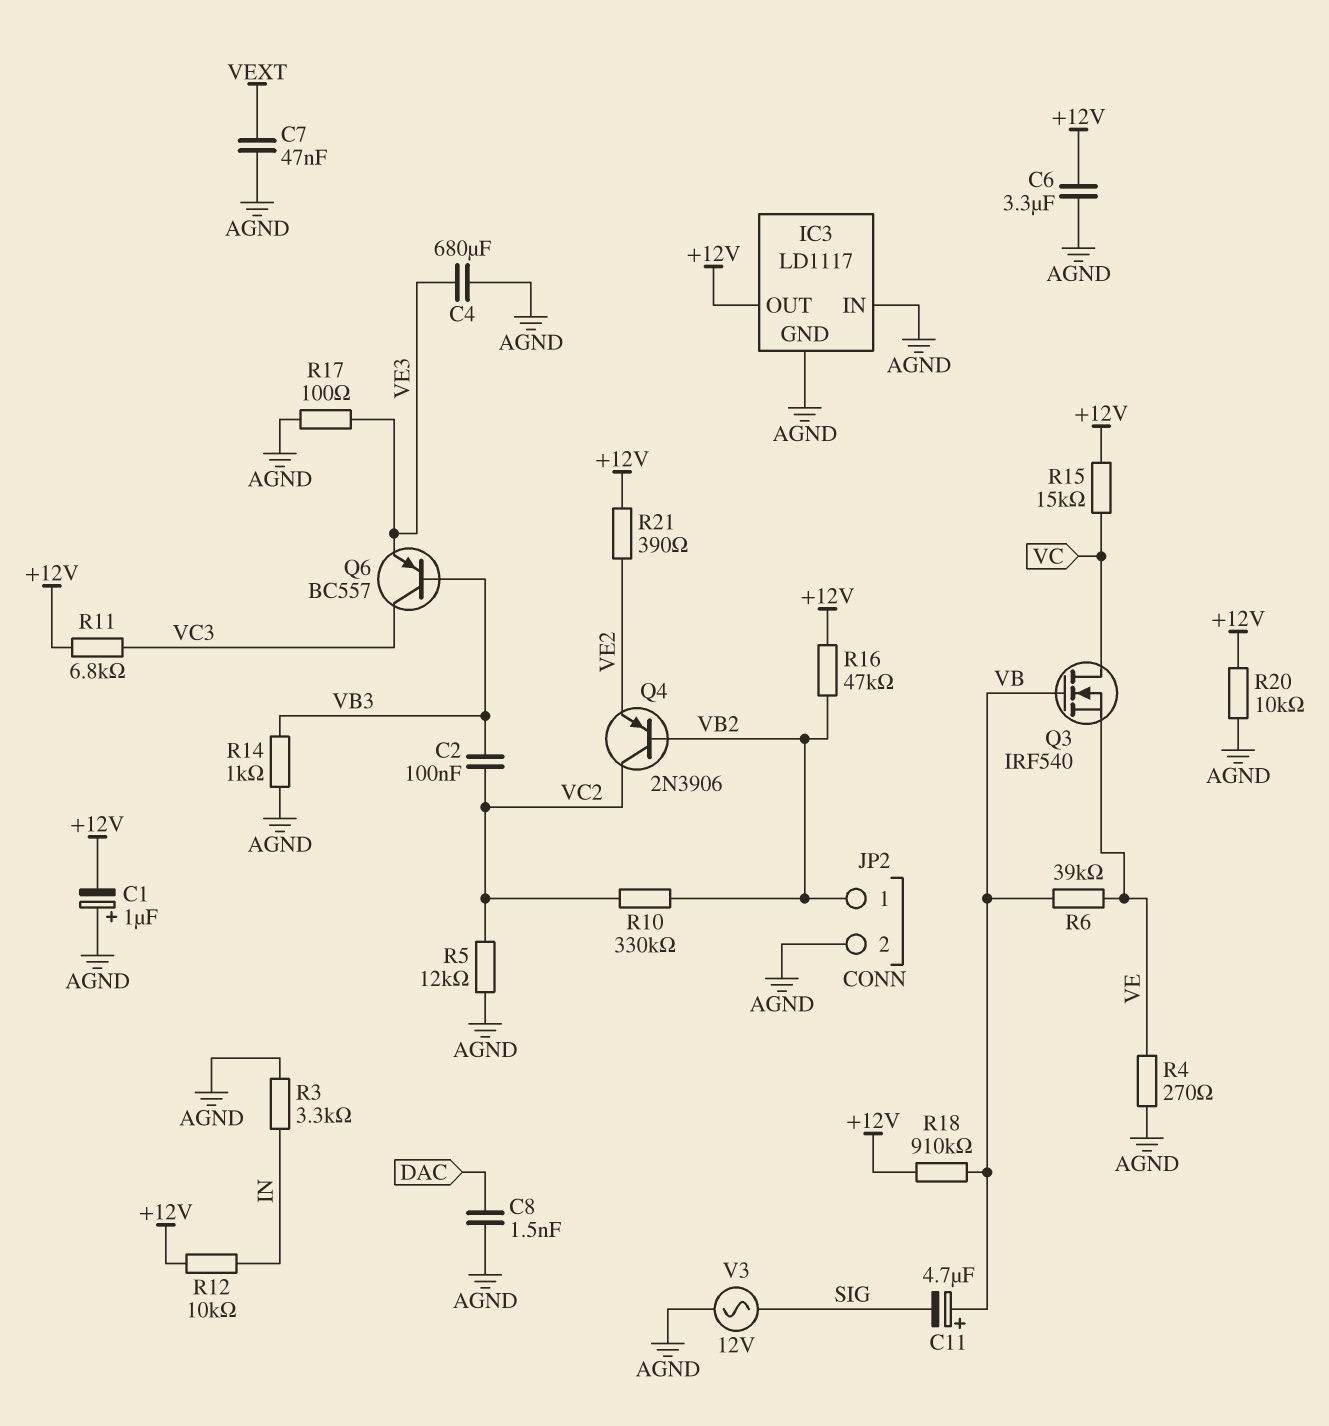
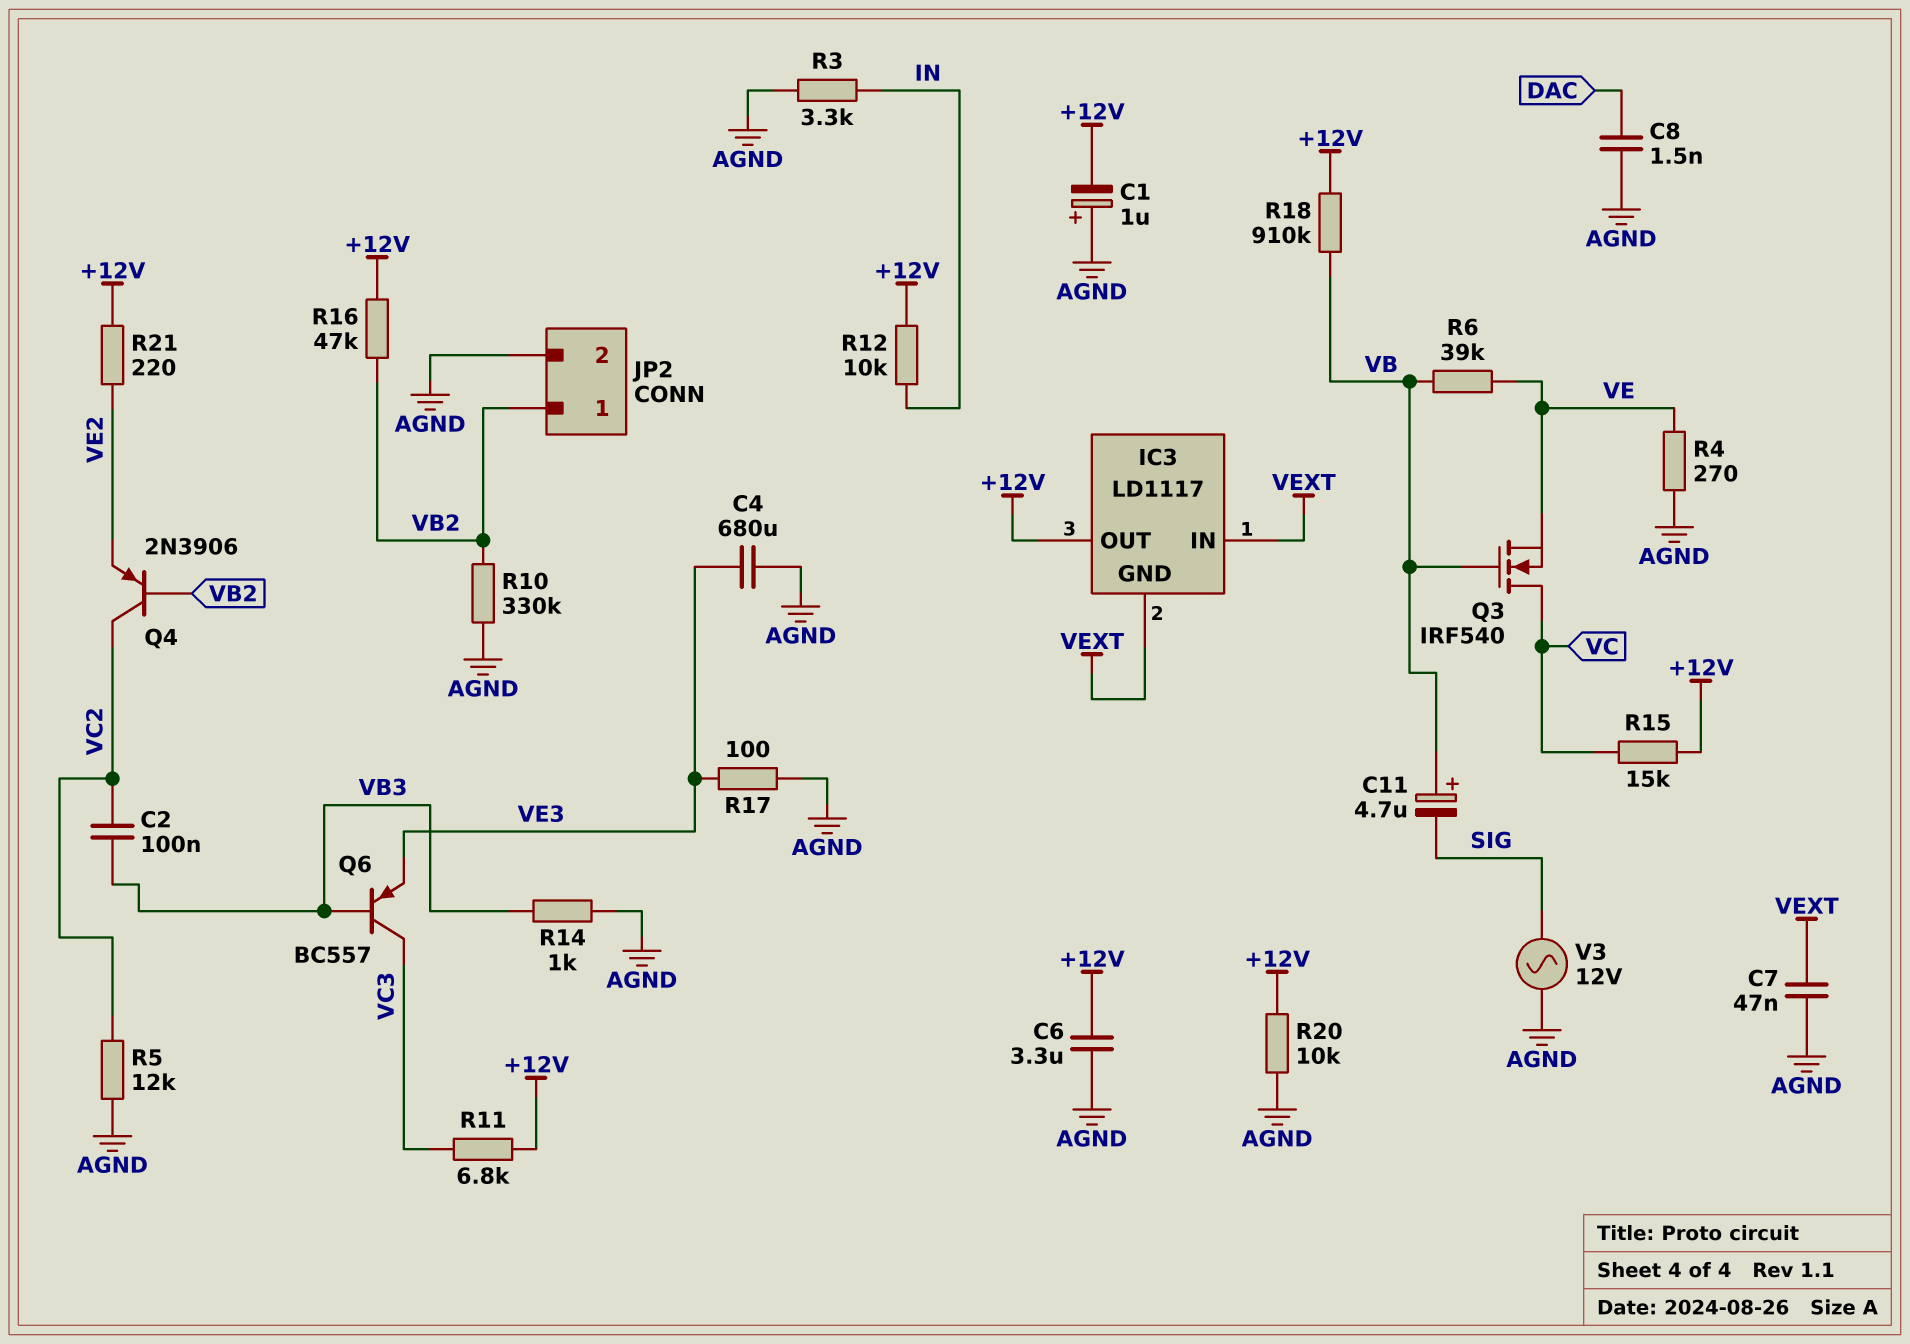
IC3 pin GND: AGND -> VEXT
IC3 pin IN: AGND -> VEXT
R10: 330k (VB2, VC2) -> 330k (AGND, VB2)
R21: 390 (+12V, VE2) -> 220 (+12V, VE2)

